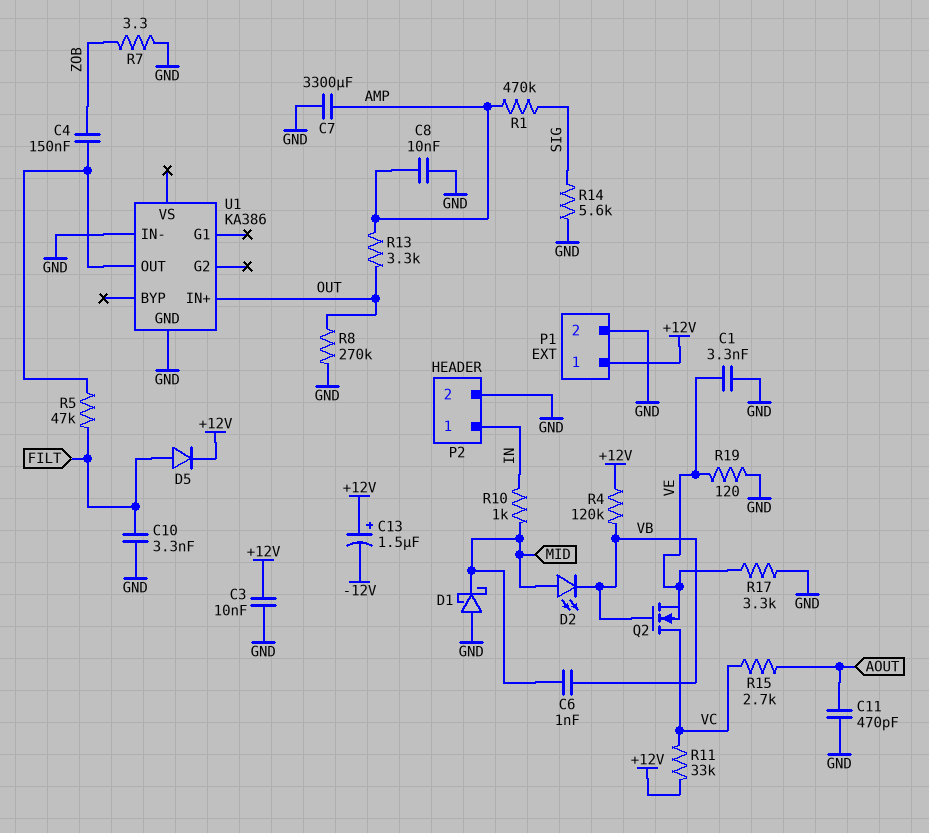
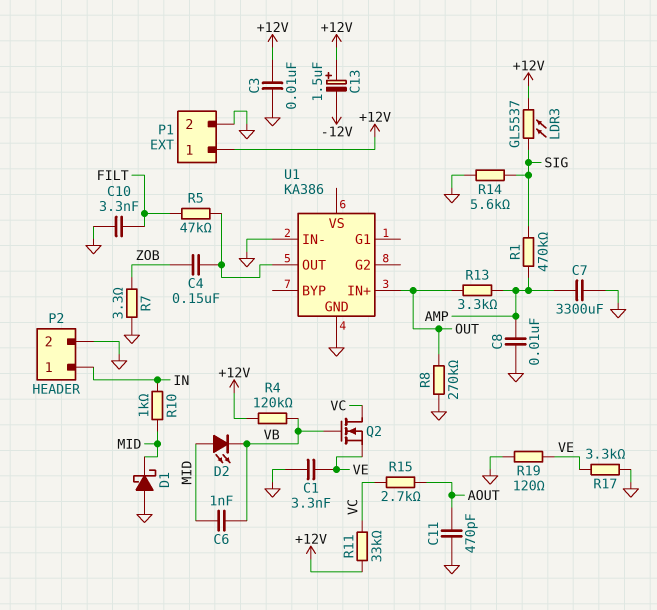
D5: diode (A FILT, K +12V) -> none
LDR3: none -> GL5537 (+12V, SIG)

